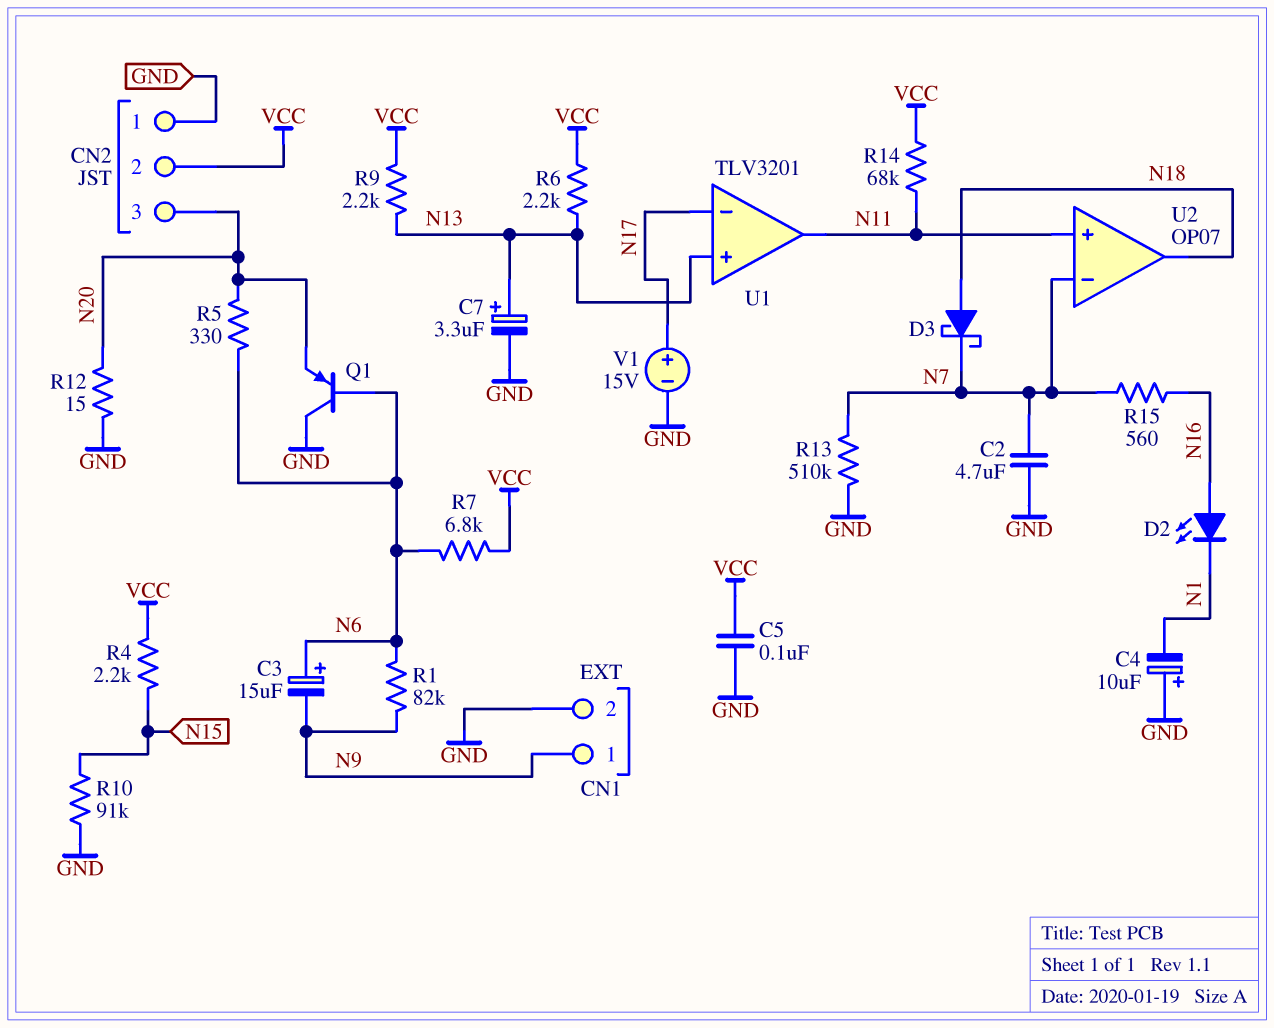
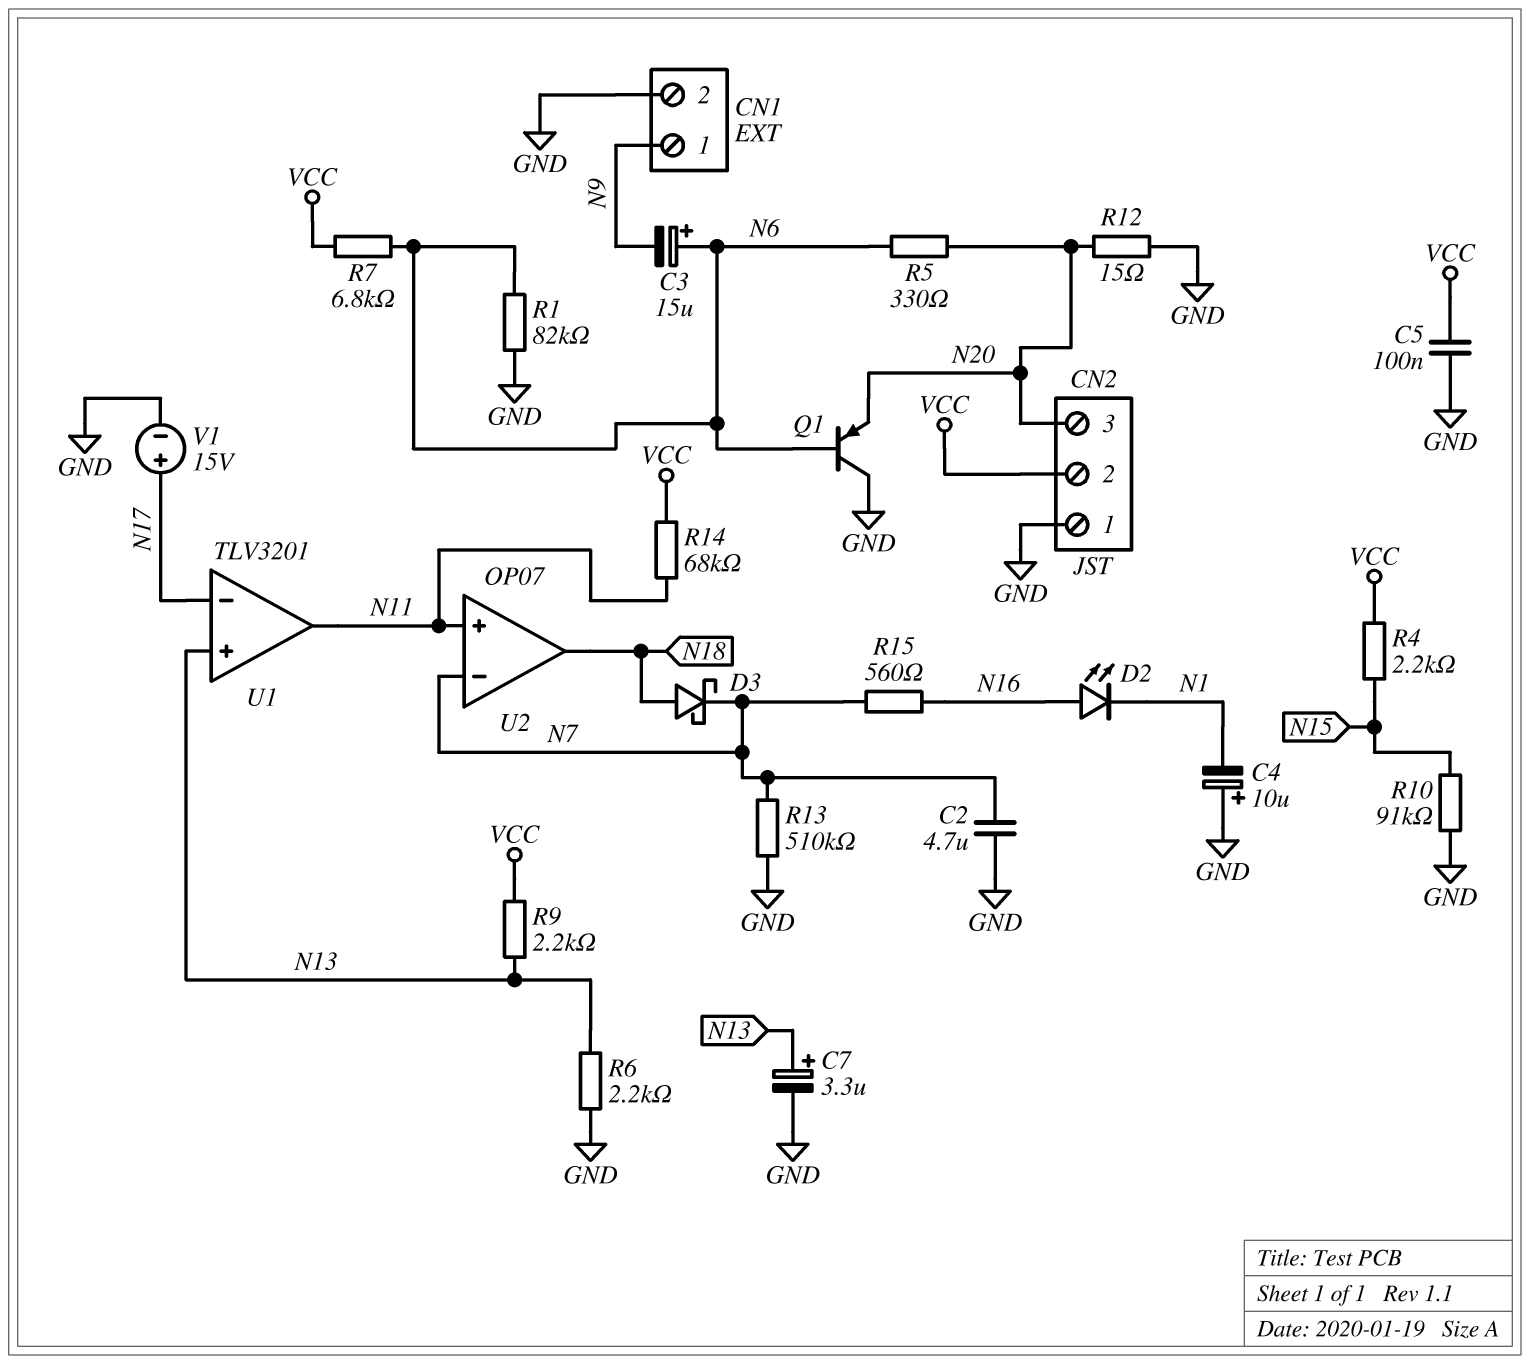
R1: 82k (N6, N9) -> 82k (GND, N6)
R6: 2.2k (N13, VCC) -> 2.2k (GND, N13)

